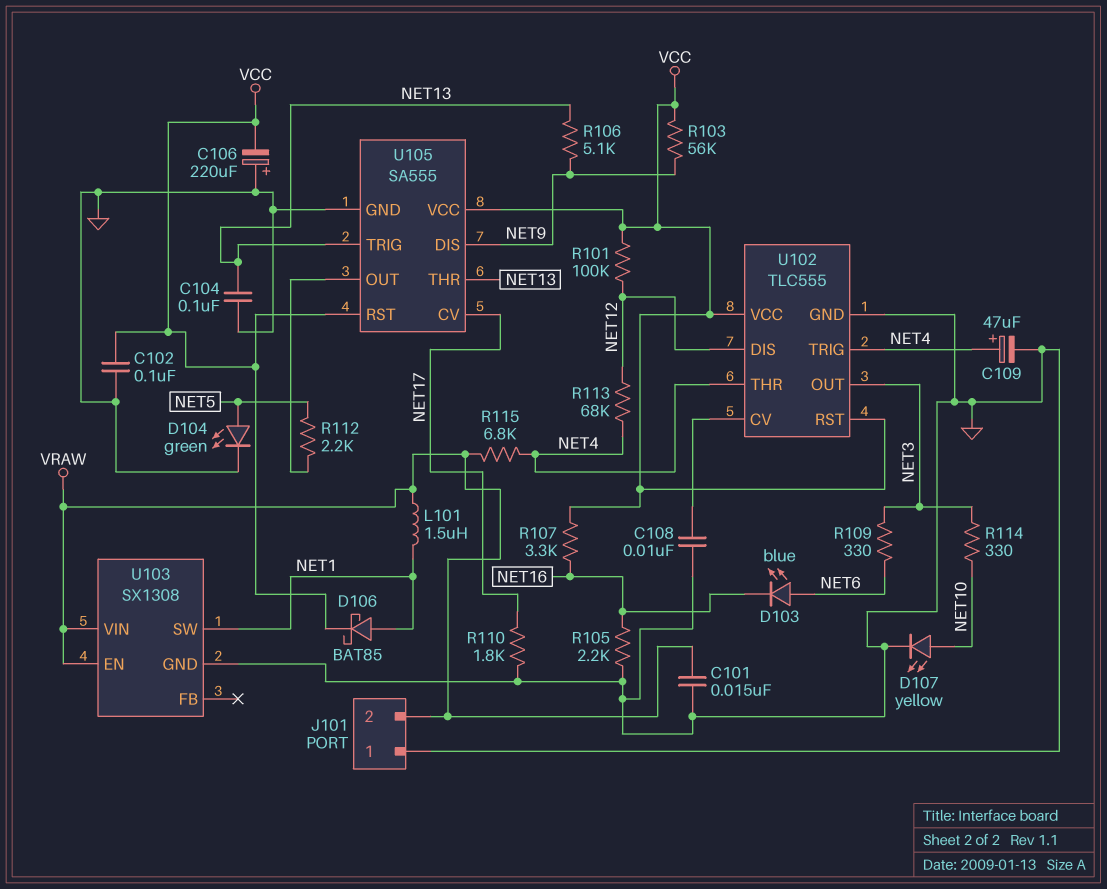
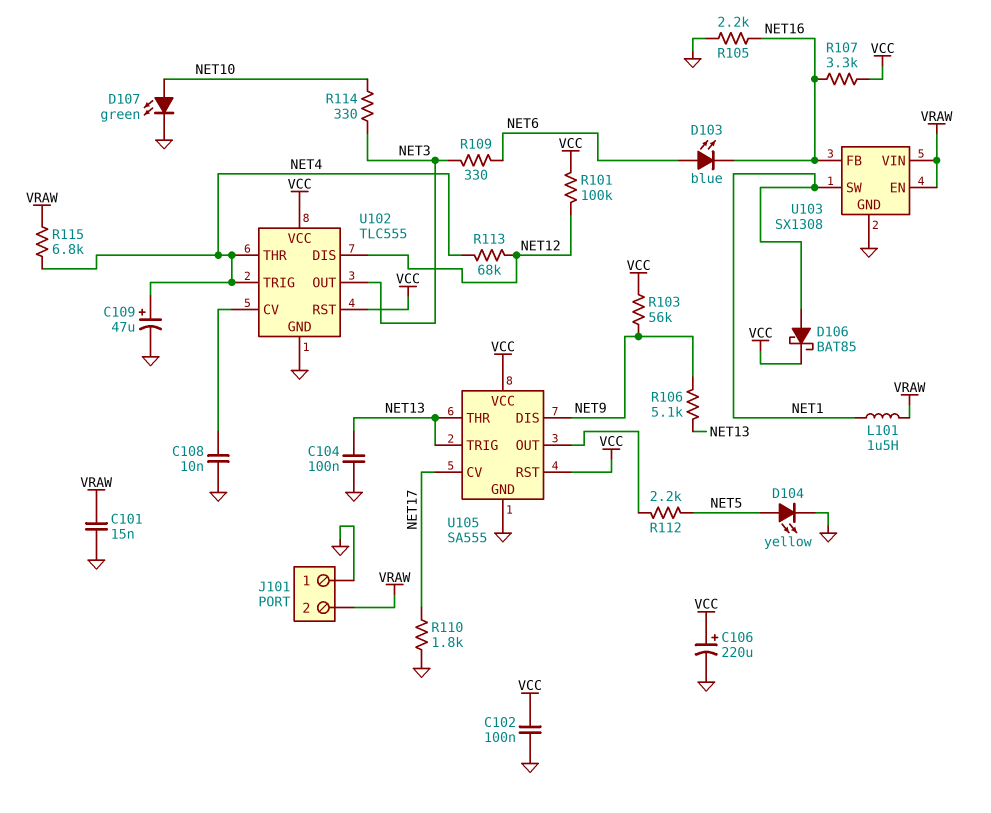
C106: 220uF (plus GND, minus VCC) -> 220uF (plus VCC, minus GND)
D104: LED green (A NET5, K GND) -> LED yellow (A NET5, K GND)
D107: LED yellow (A NET10, K GND) -> LED green (A NET10, K GND)
U103 pin FB: none -> NET16

